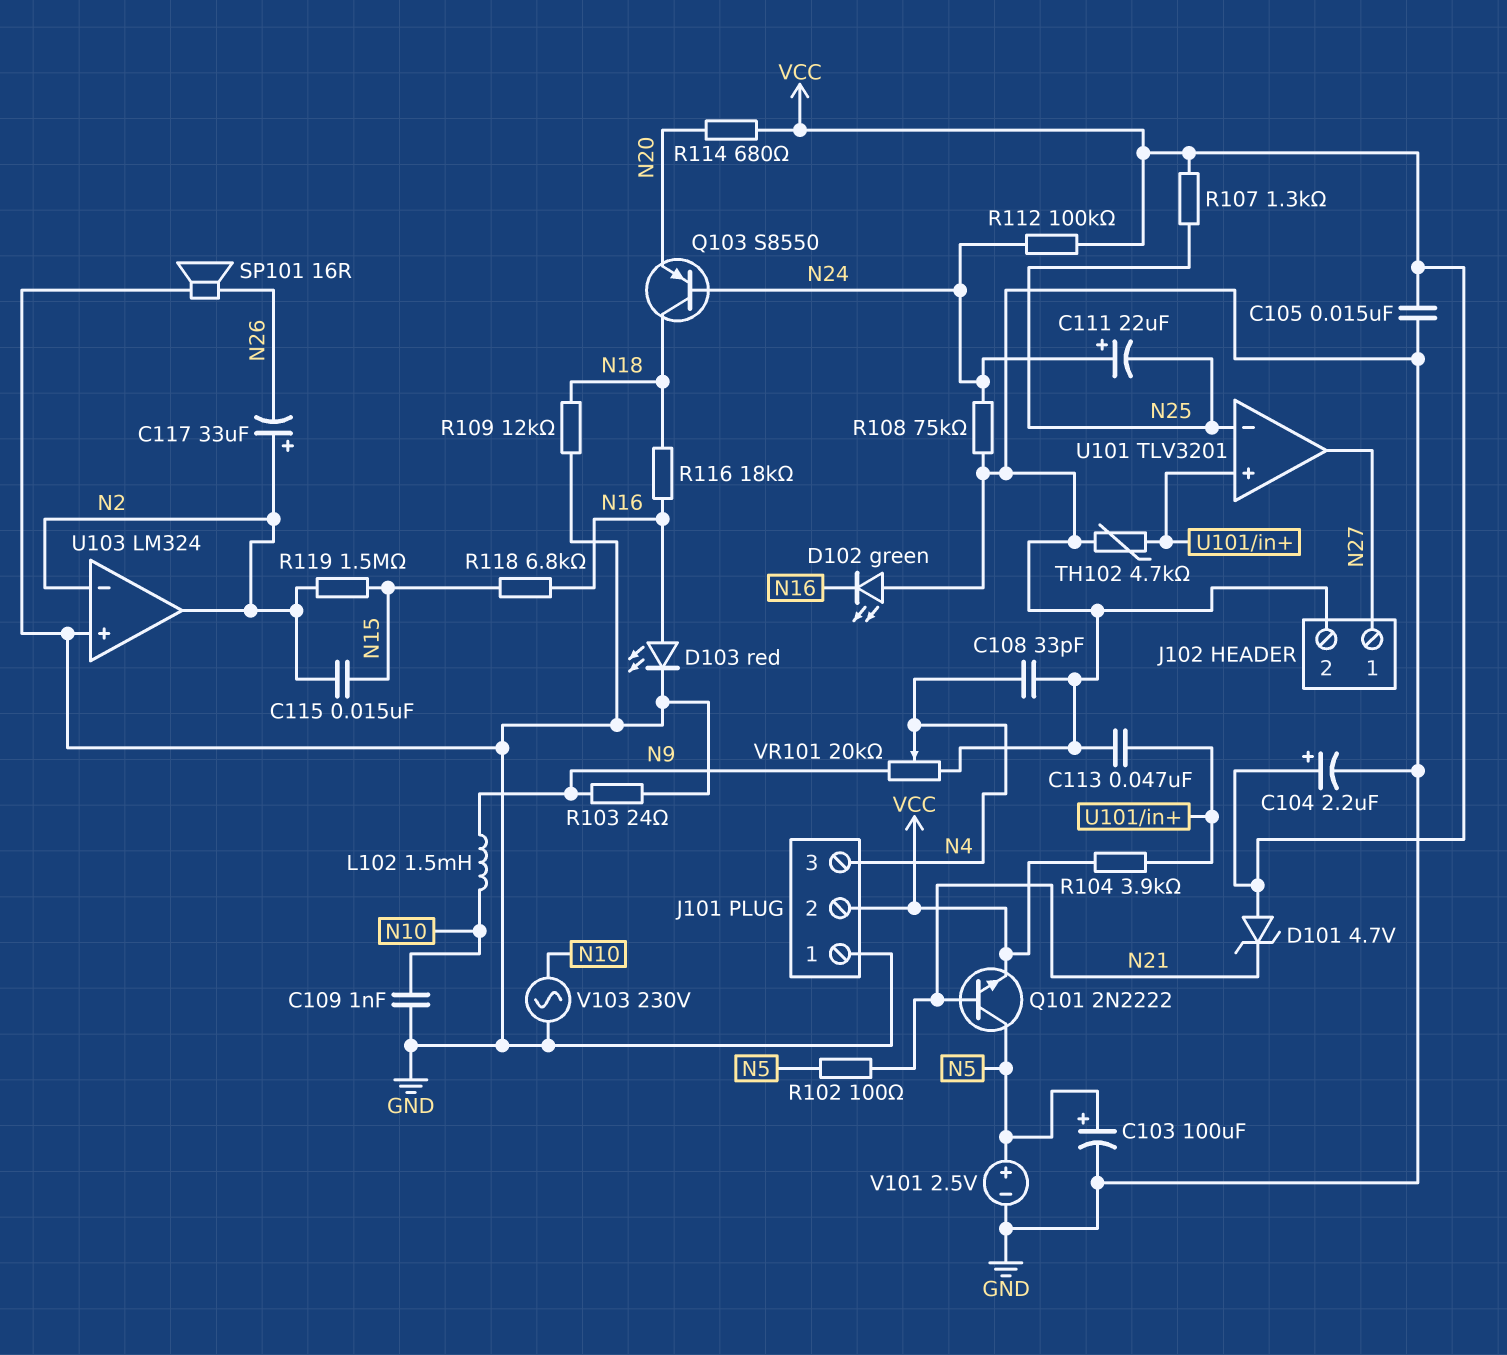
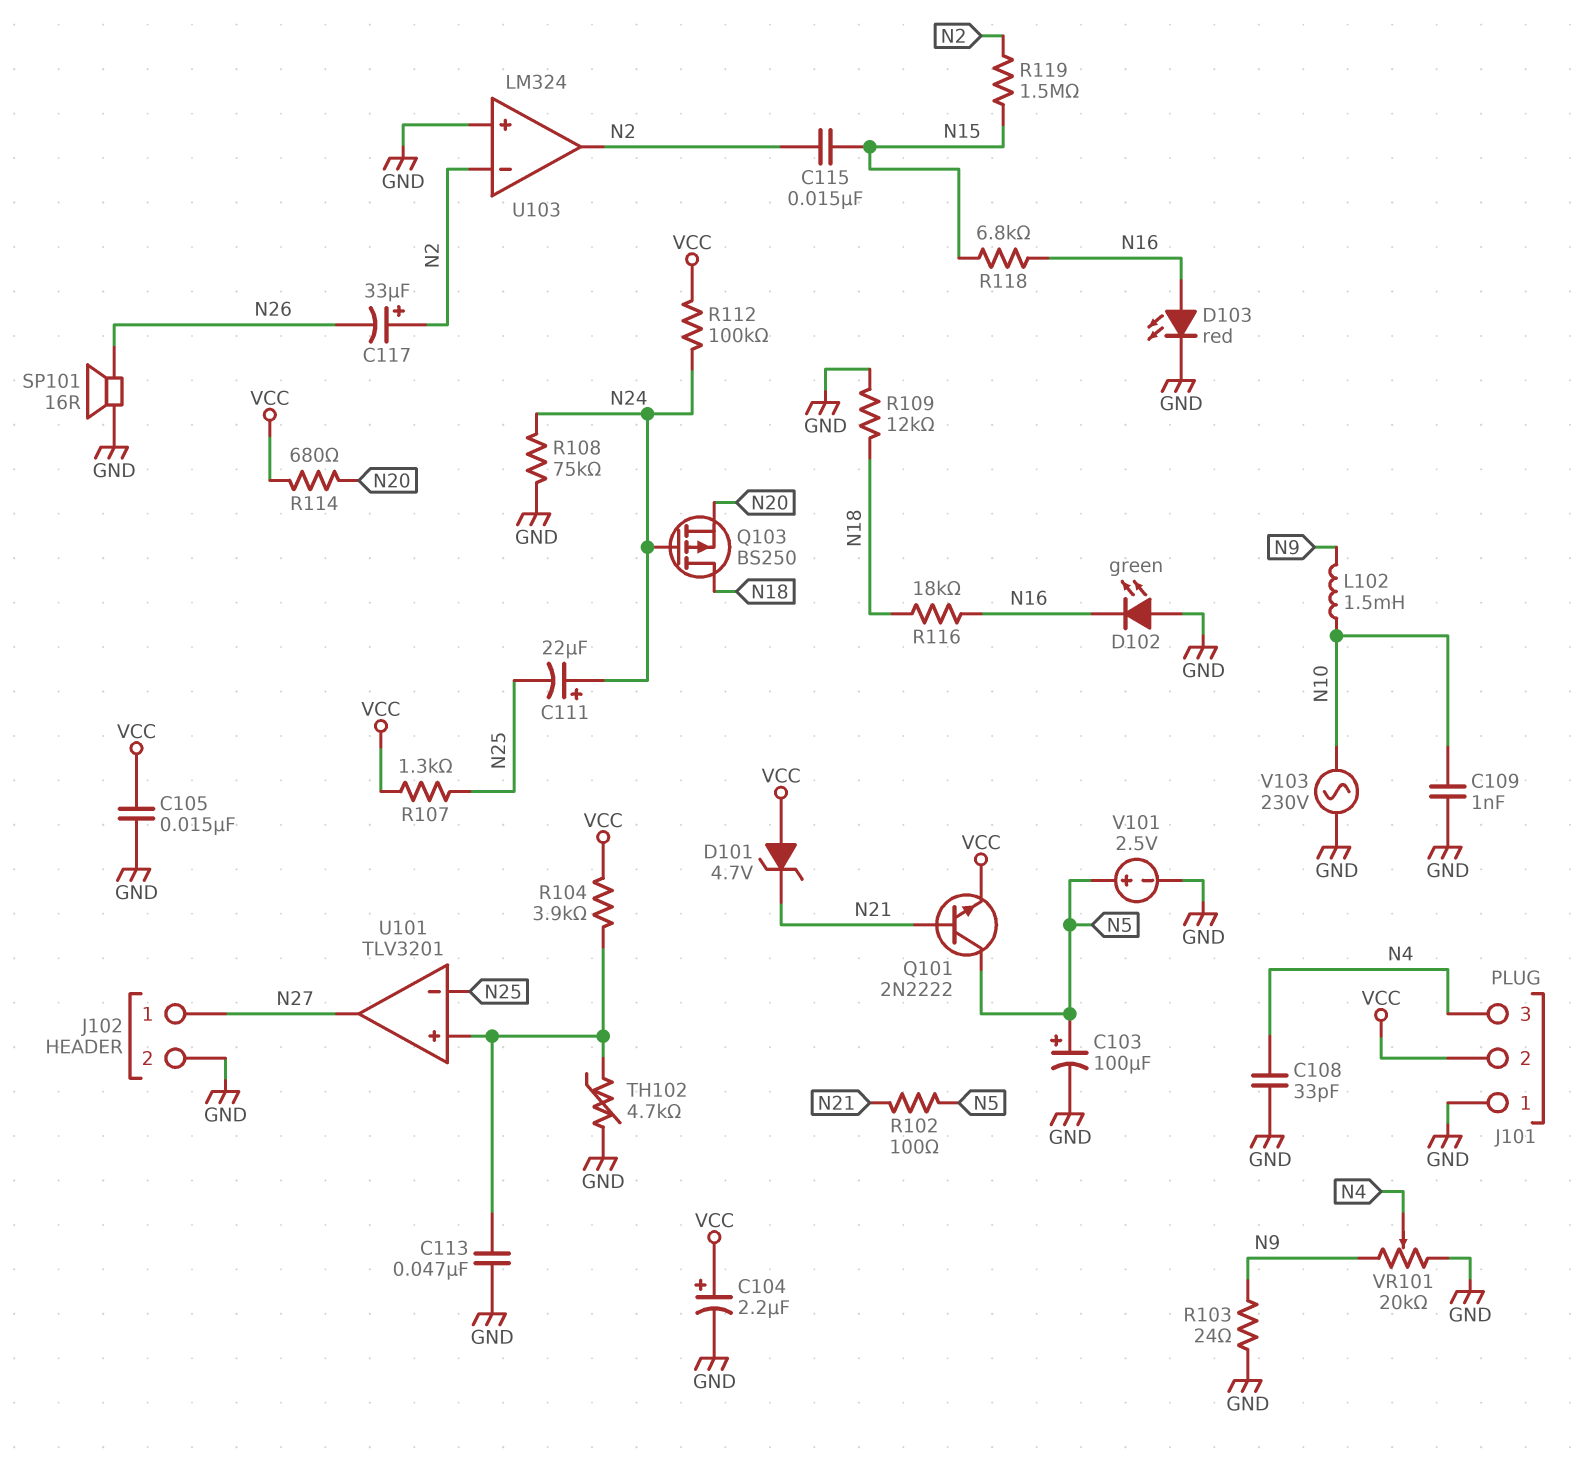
Q103: PNP S8550 (B N24, C N18, E N20) -> PMOS BS250 (G N24, D N18, S N20)

